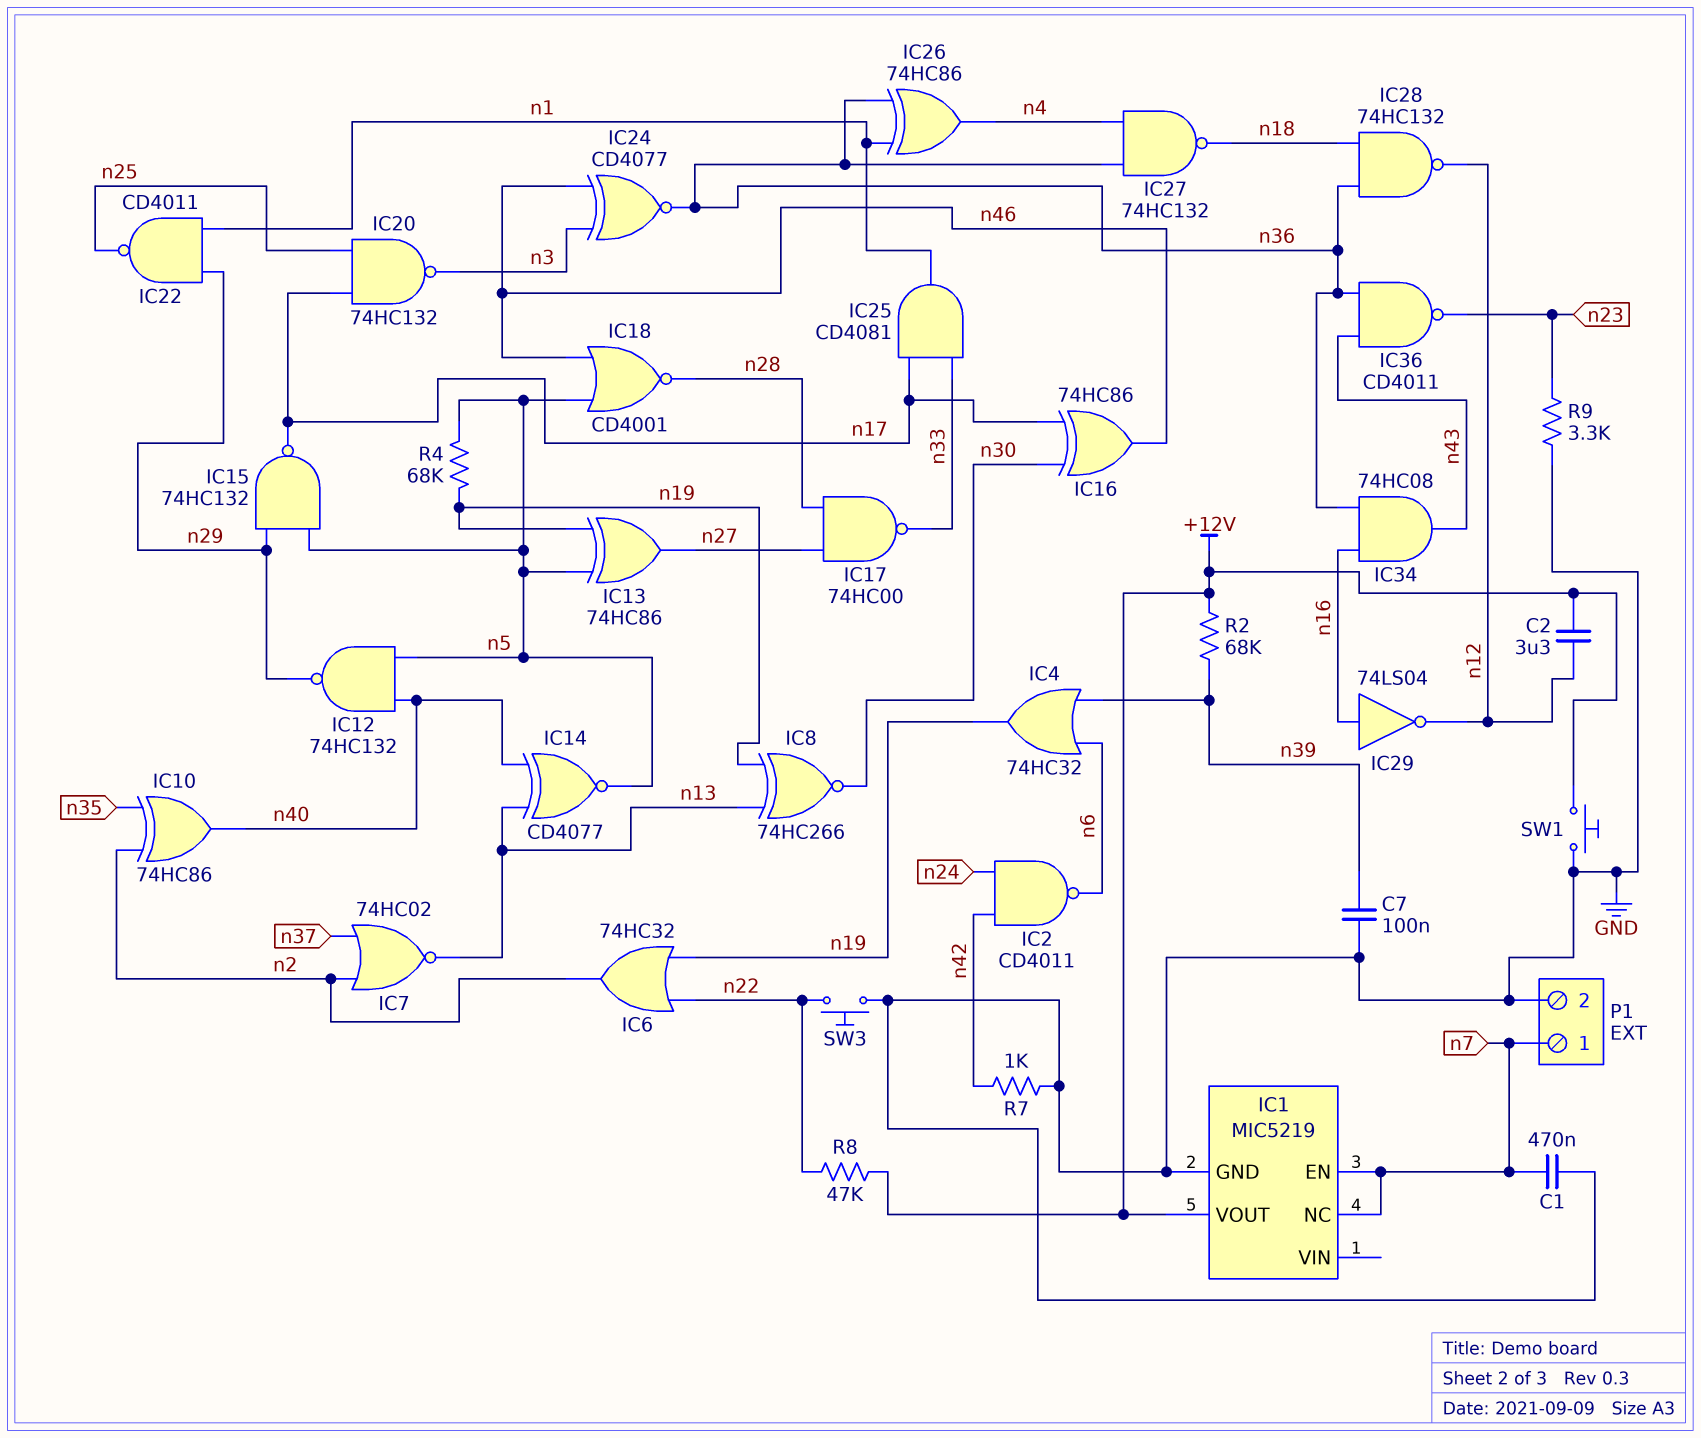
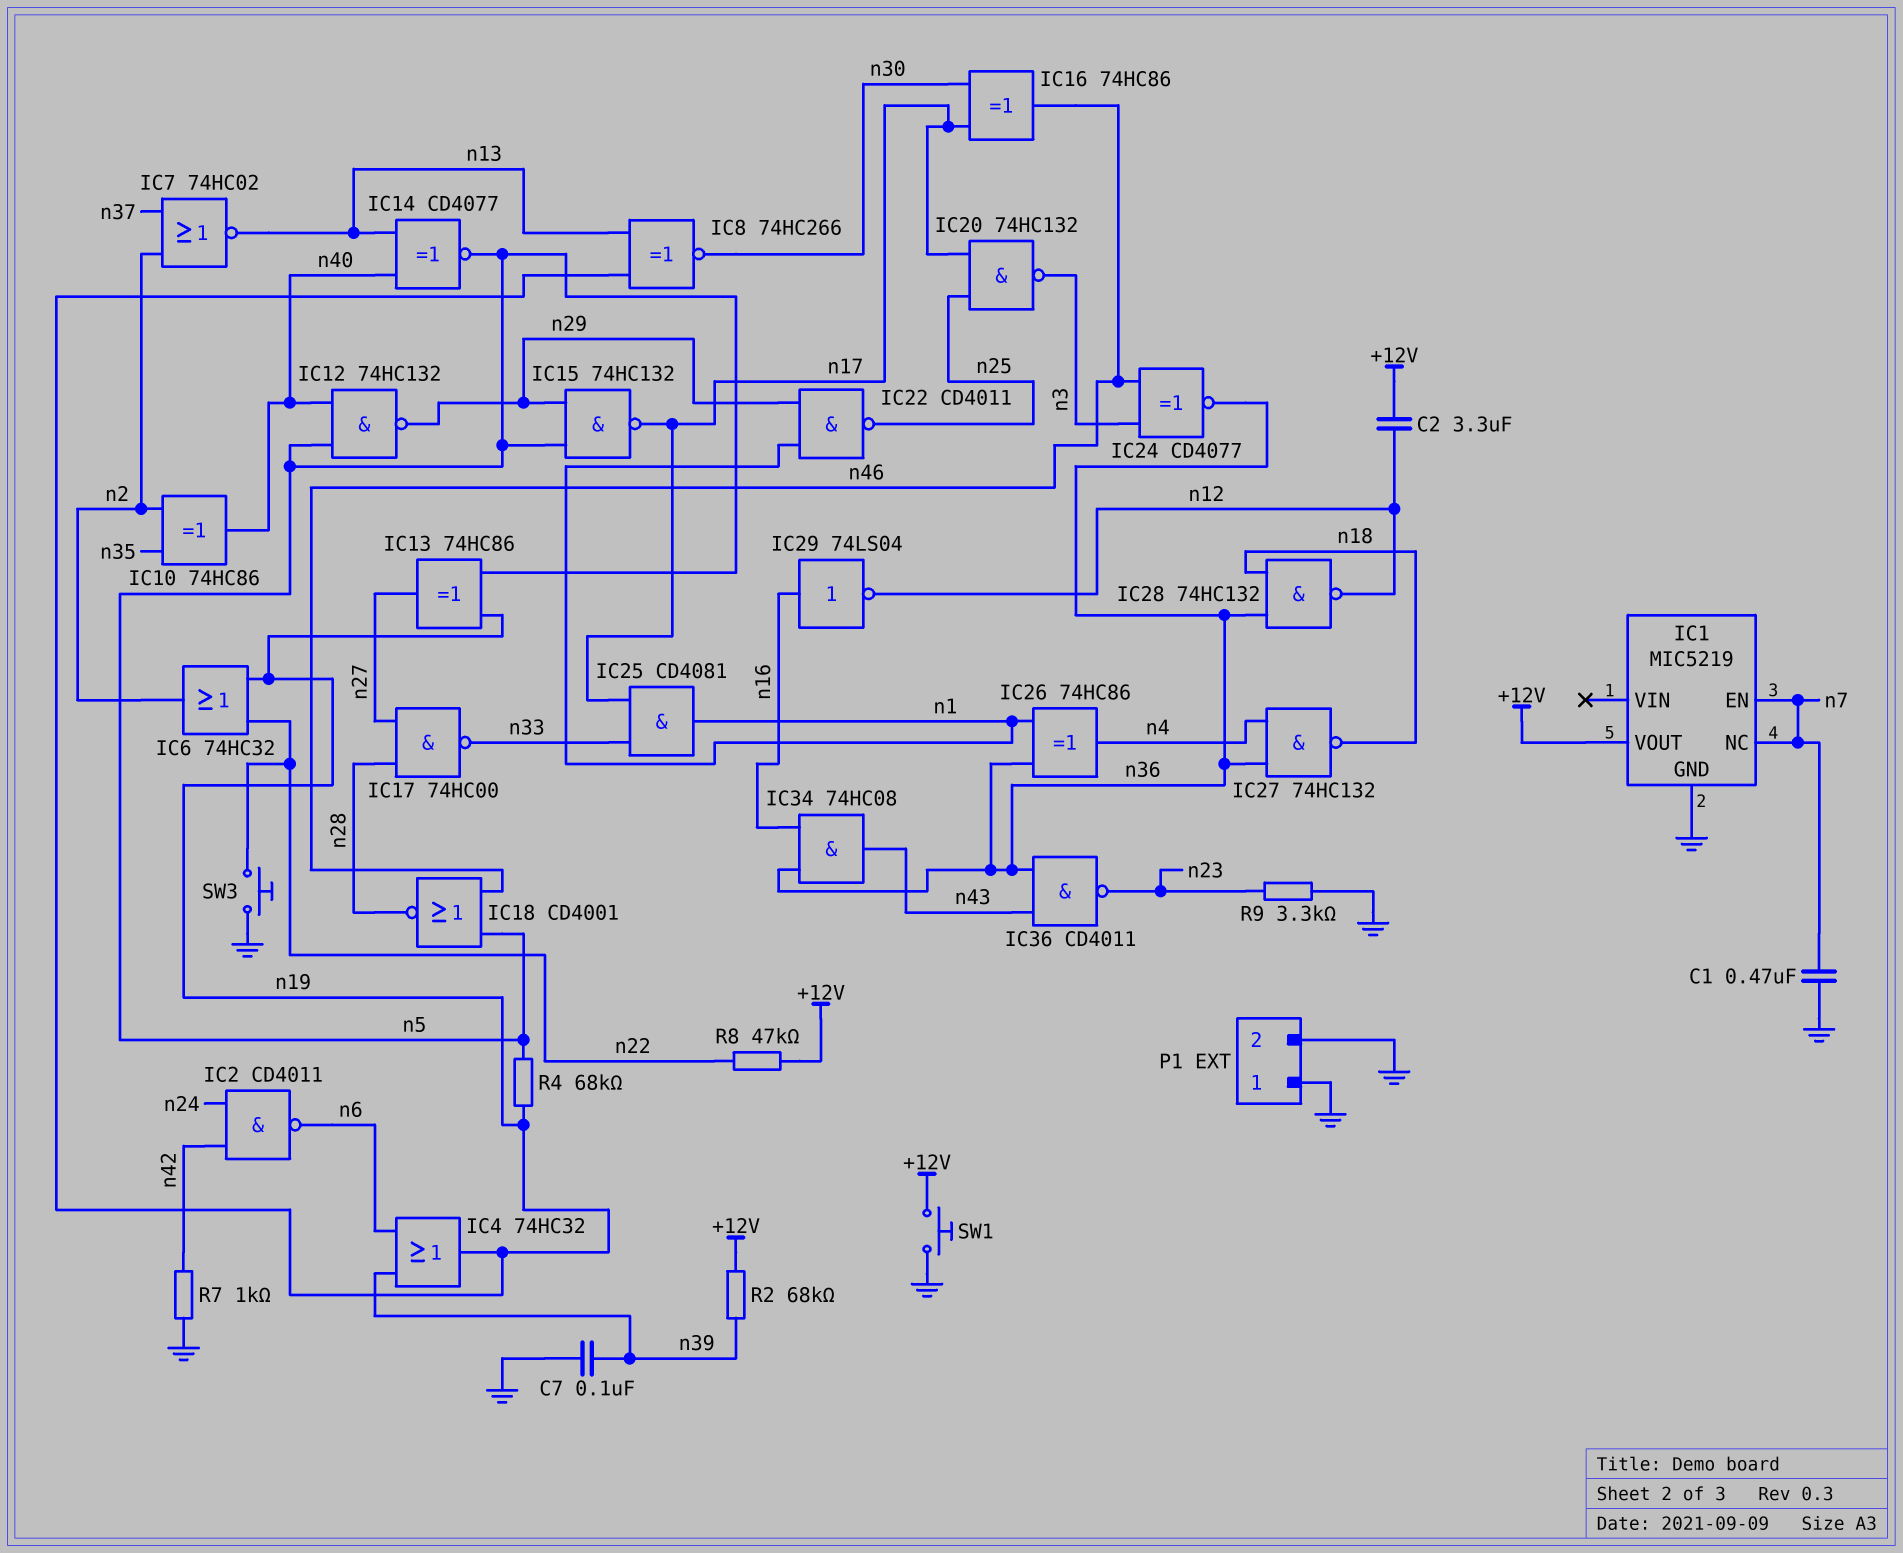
P1 pin 1: n7 -> GND

